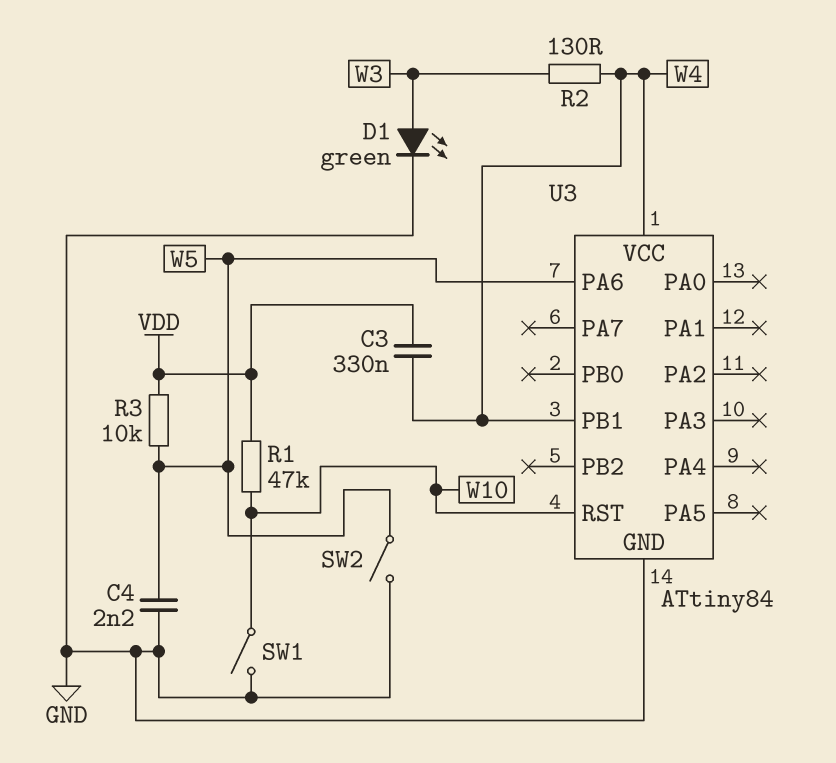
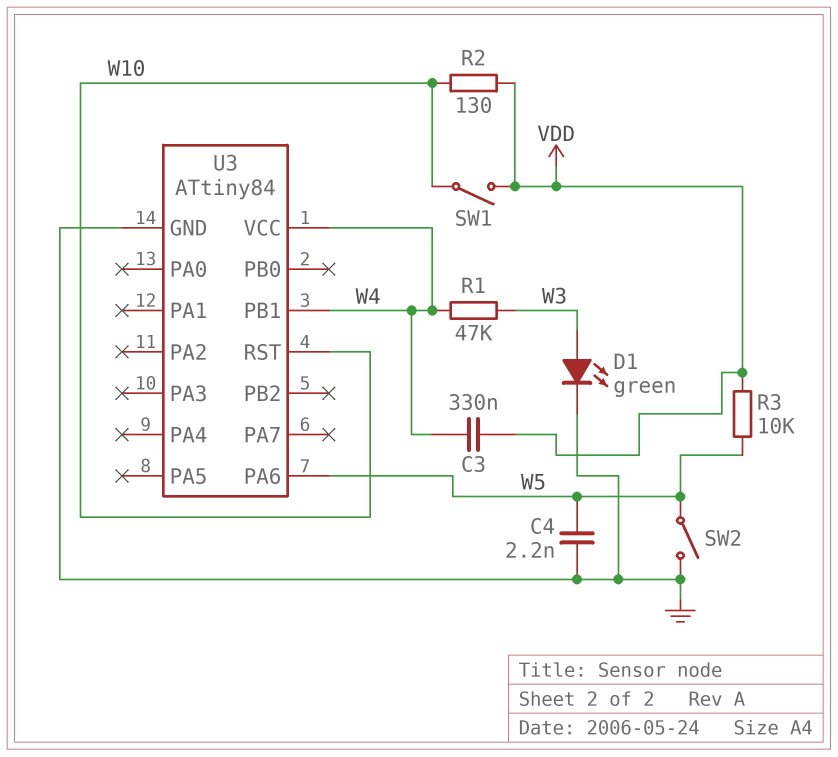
R1: 47k (VDD, W10) -> 47k (W3, W4)
R2: 130 (W3, W4) -> 130 (VDD, W10)
SW1: switch (GND, W10) -> switch (VDD, W10)

